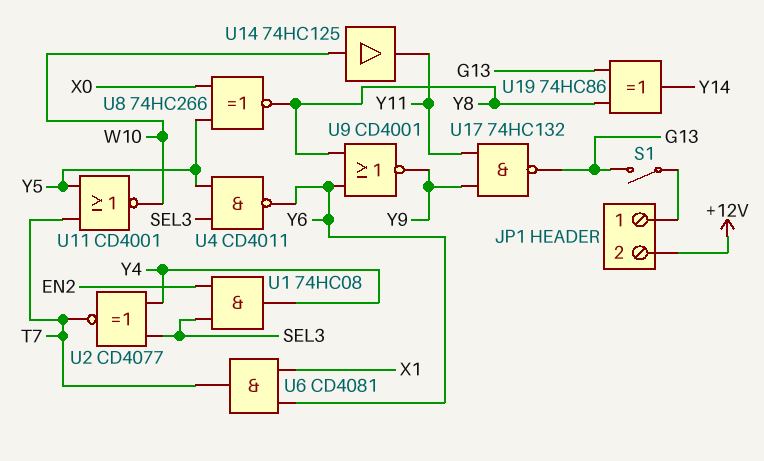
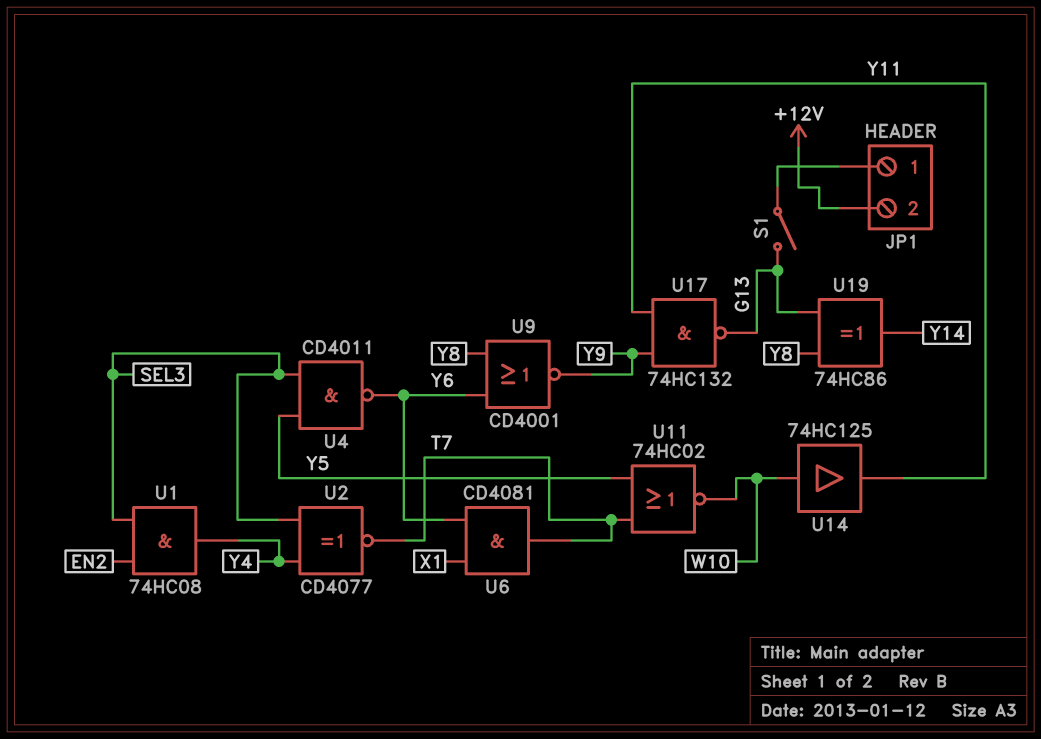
U8: XNOR 74HC266 (in X0, in Y5, out Y8) -> none
U11: NOR CD4001 (in T7, in Y5, out W10) -> NOR 74HC02 (in T7, in Y5, out W10)

